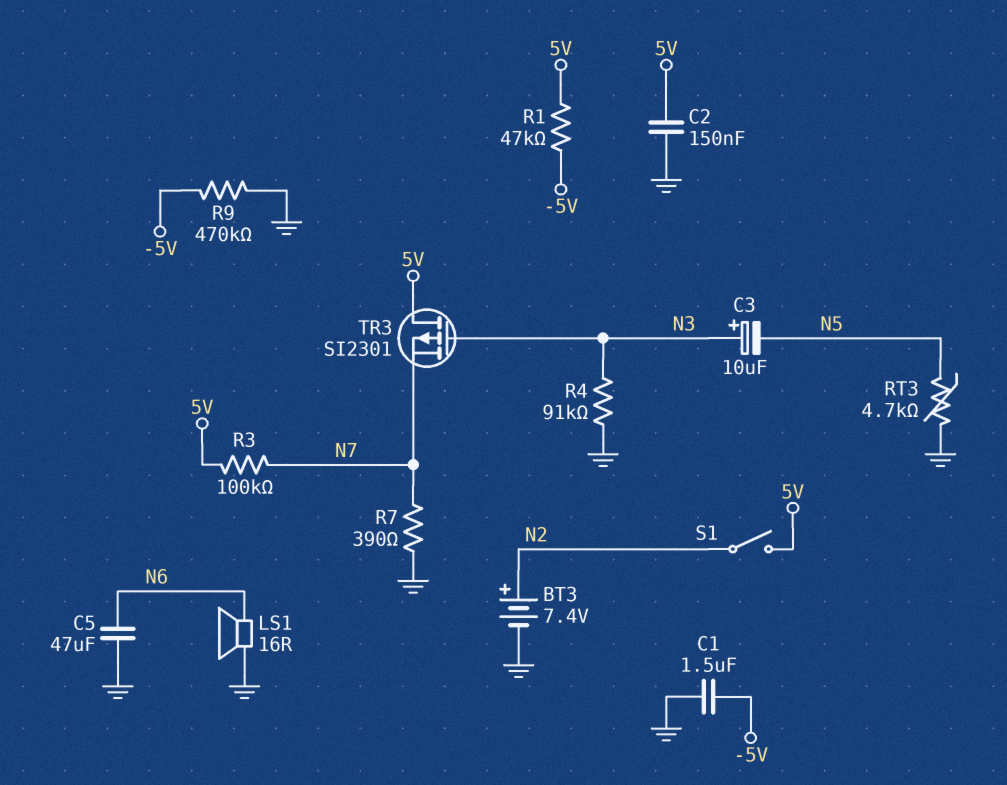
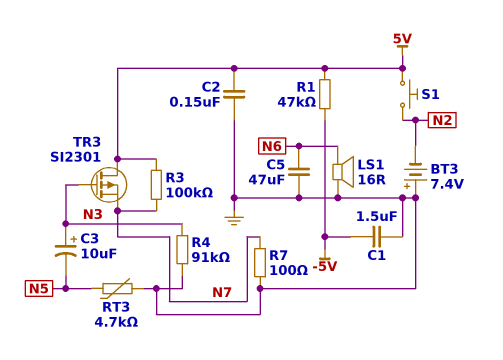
BT3: 7.4V (plus N2, minus GND) -> 7.4V (plus GND, minus N2)
R7: 390 (GND, N7) -> 100 (GND, N7)
R9: 470k (-5V, GND) -> none
S1: switch (5V, N2) -> button (5V, N2)

